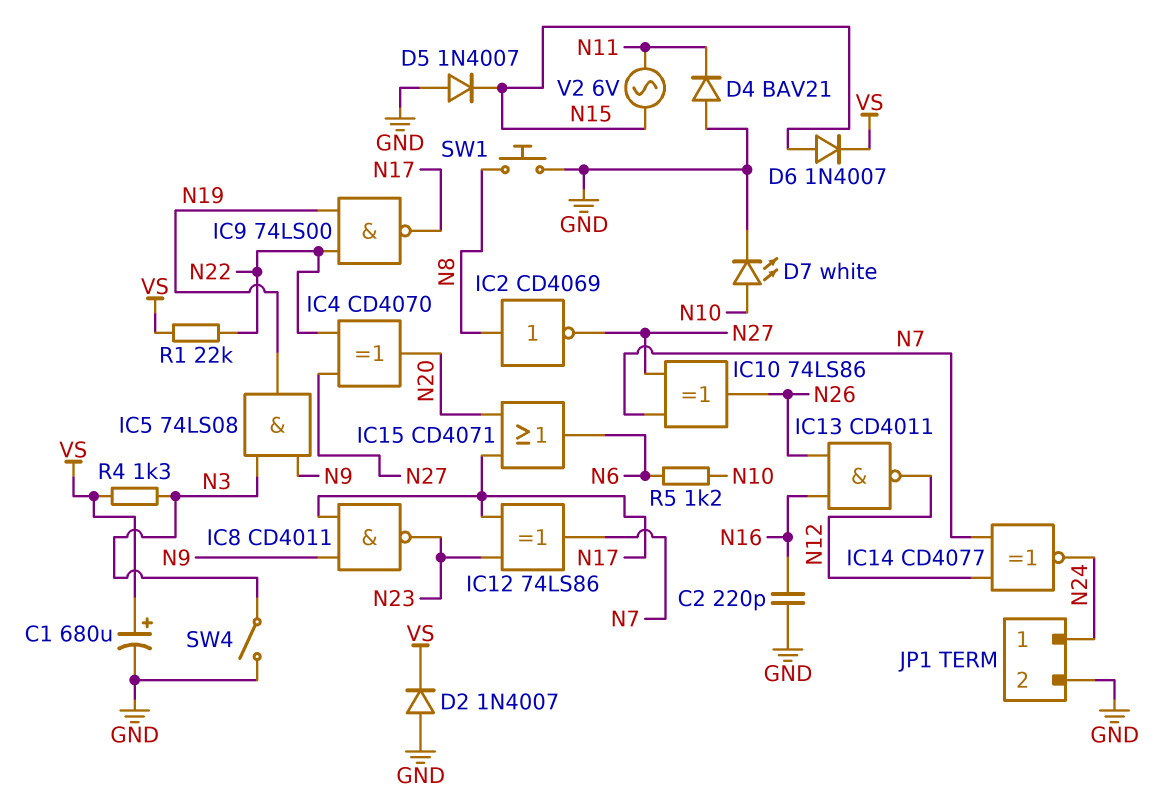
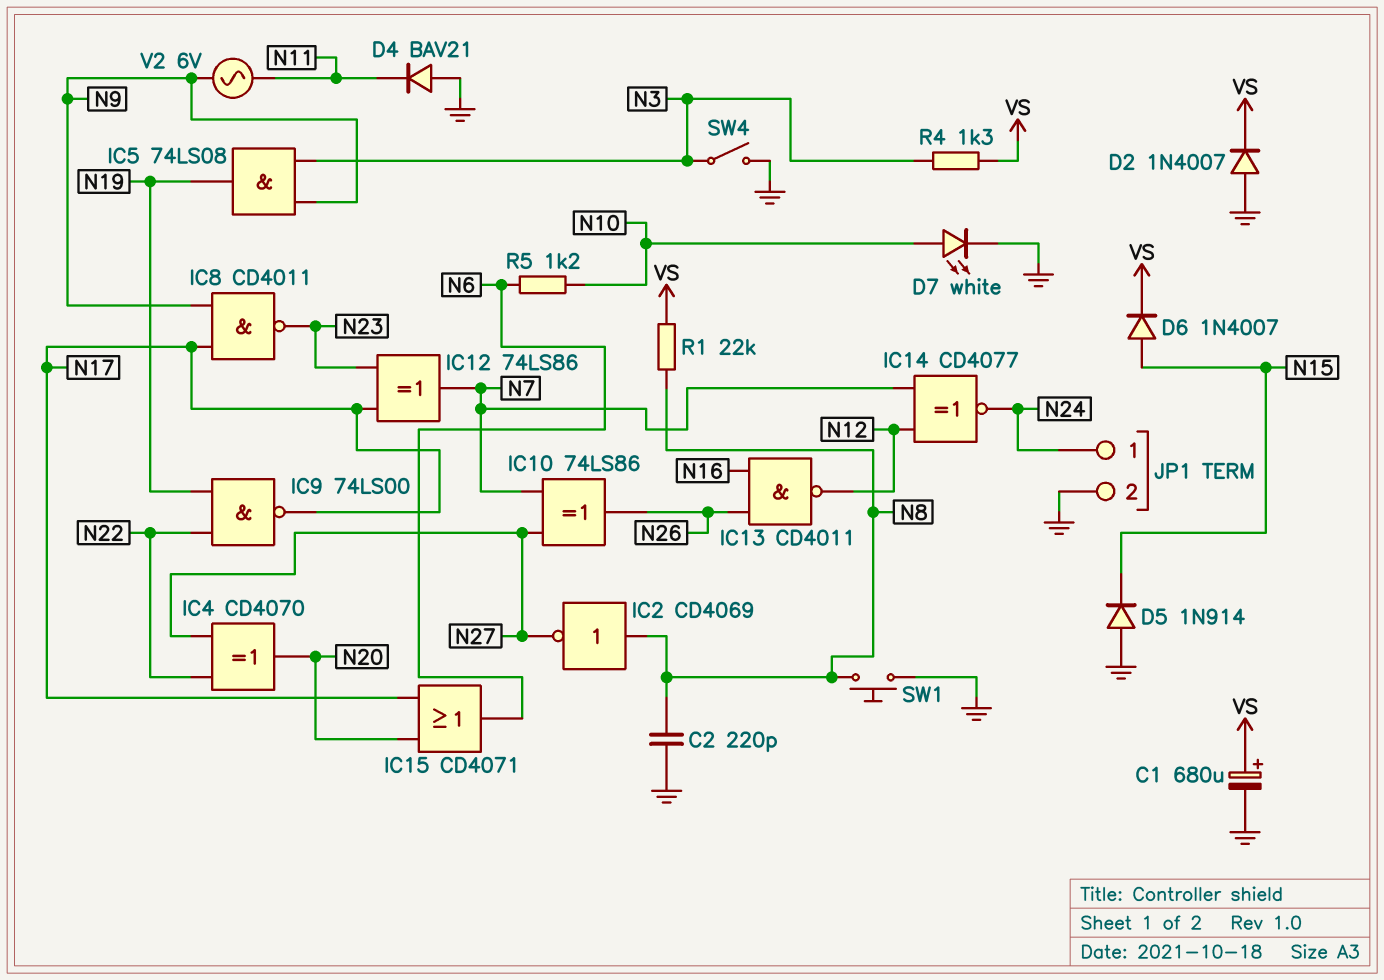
C2: 220pF (GND, N16) -> 220pF (GND, N8)
D5: diode 1N4007 (A GND, K N15) -> diode 1N914 (A GND, K N15)
R1: 22k (N22, VS) -> 22k (N8, VS)
V2: AC 6V (N11, N15) -> AC 6V (N9, N11)

